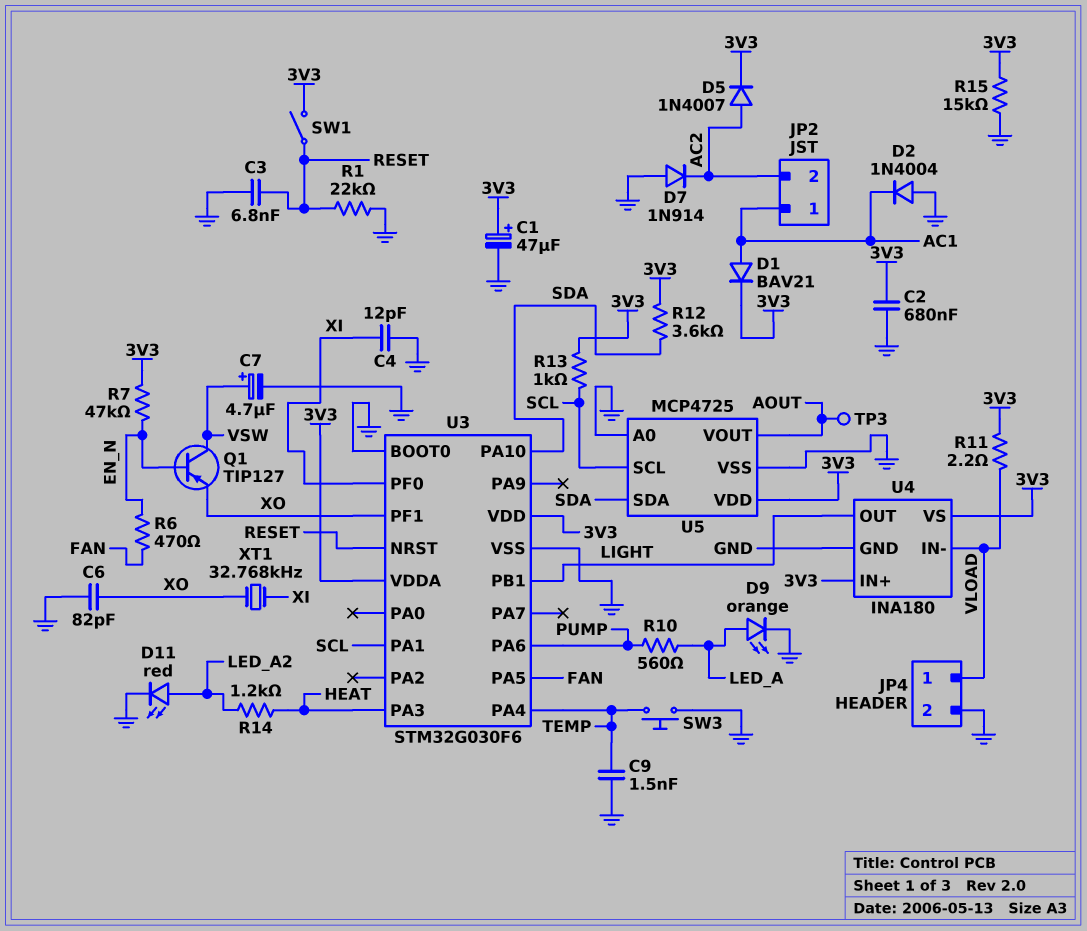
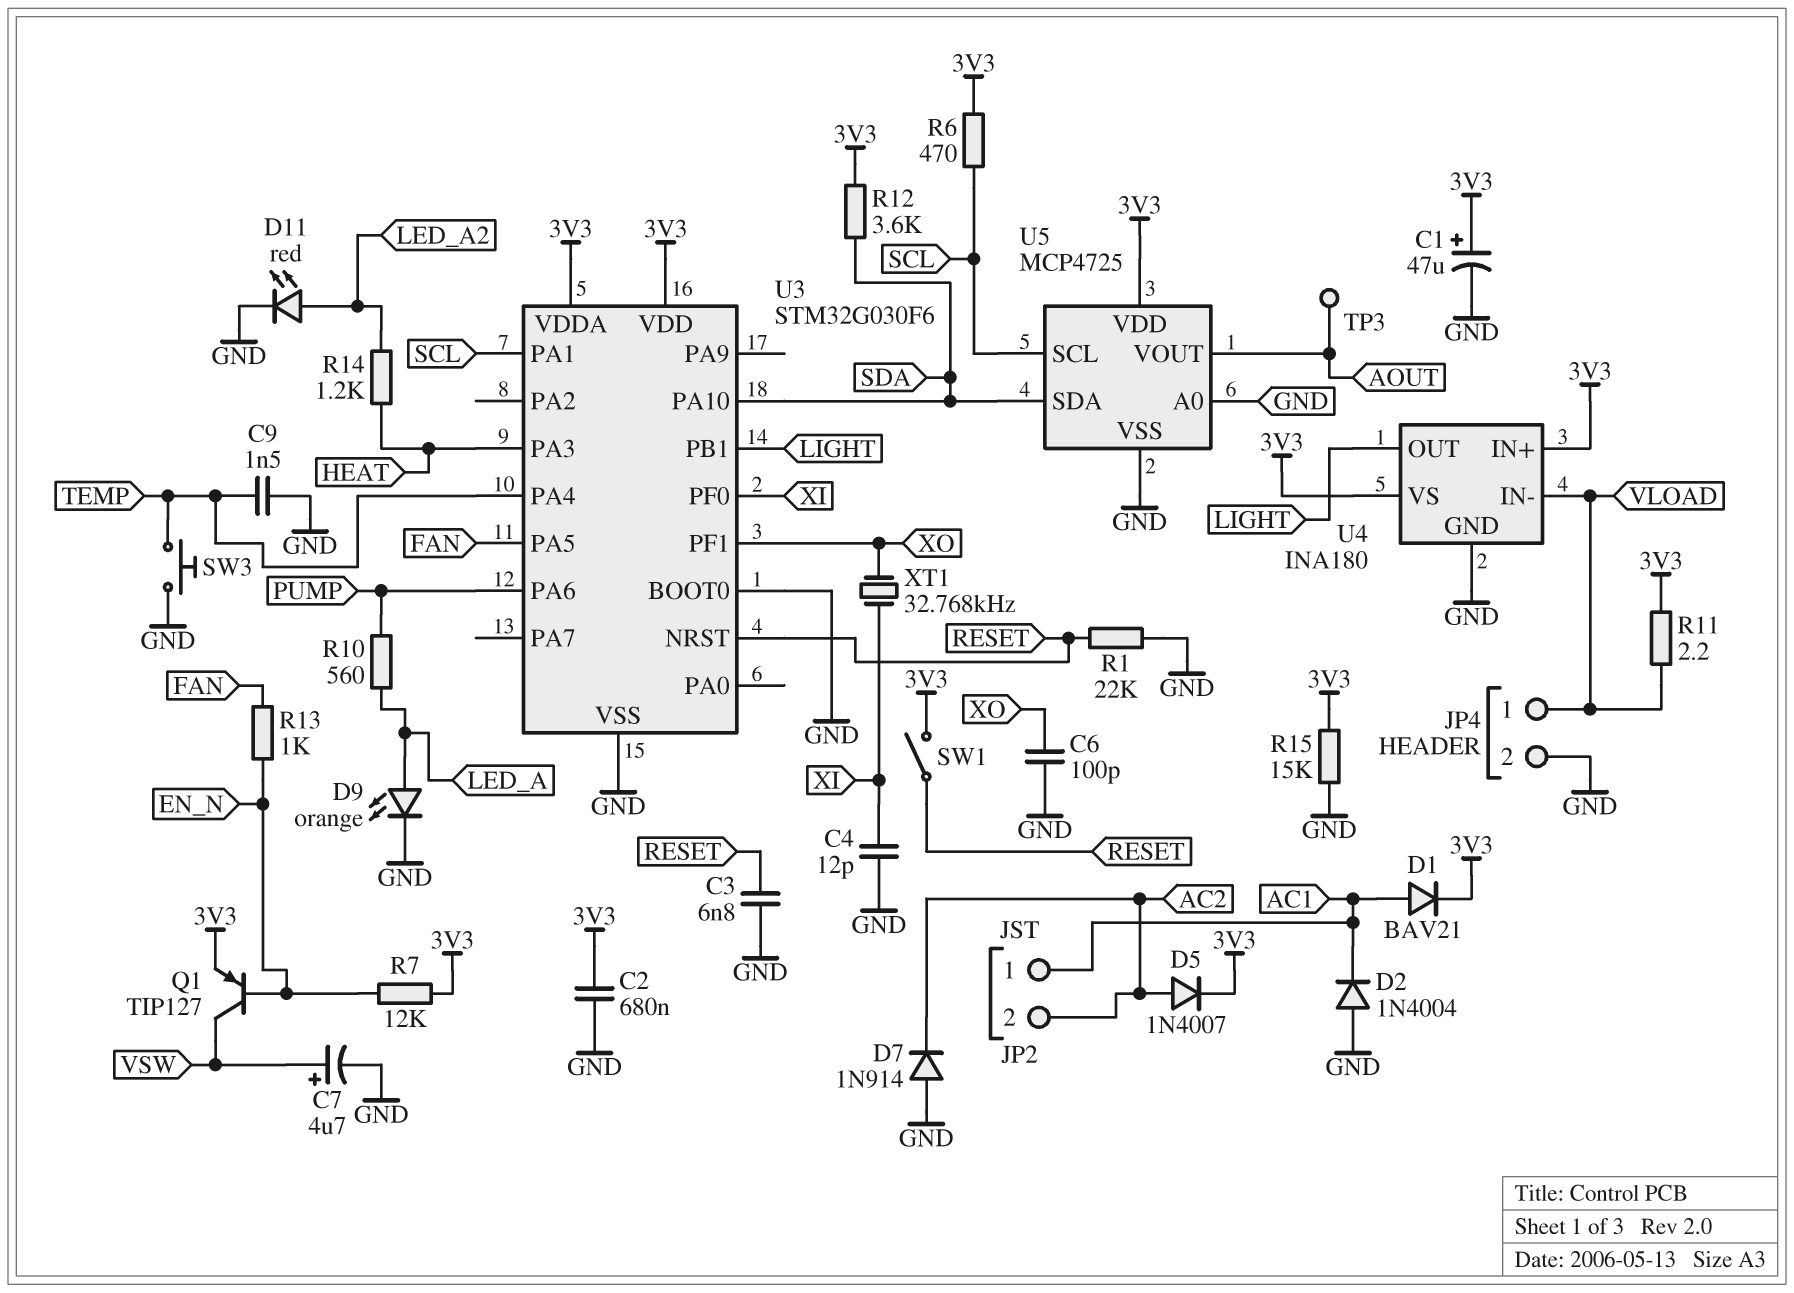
C6: 82pF (GND, XO) -> 100pF (GND, XO)
Q1: PNP TIP127 (B EN_N, C VSW, E XO) -> PNP TIP127 (B EN_N, C VSW, E 3V3)
R6: 470 (EN_N, FAN) -> 470 (3V3, SCL)
R7: 47k (3V3, EN_N) -> 12k (3V3, EN_N)
R13: 1k (3V3, SCL) -> 1k (EN_N, FAN)

